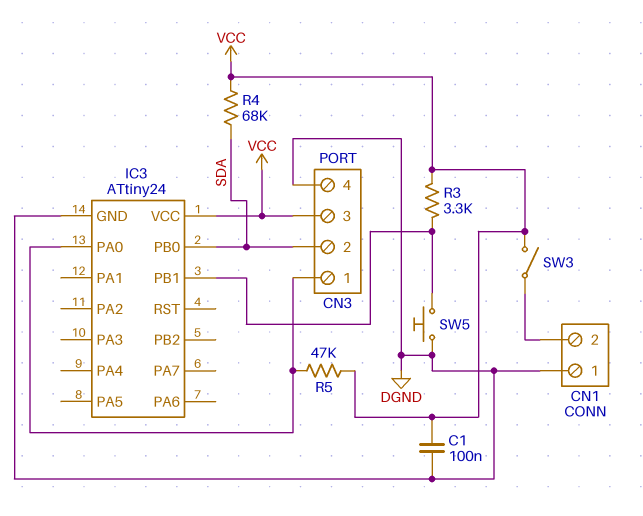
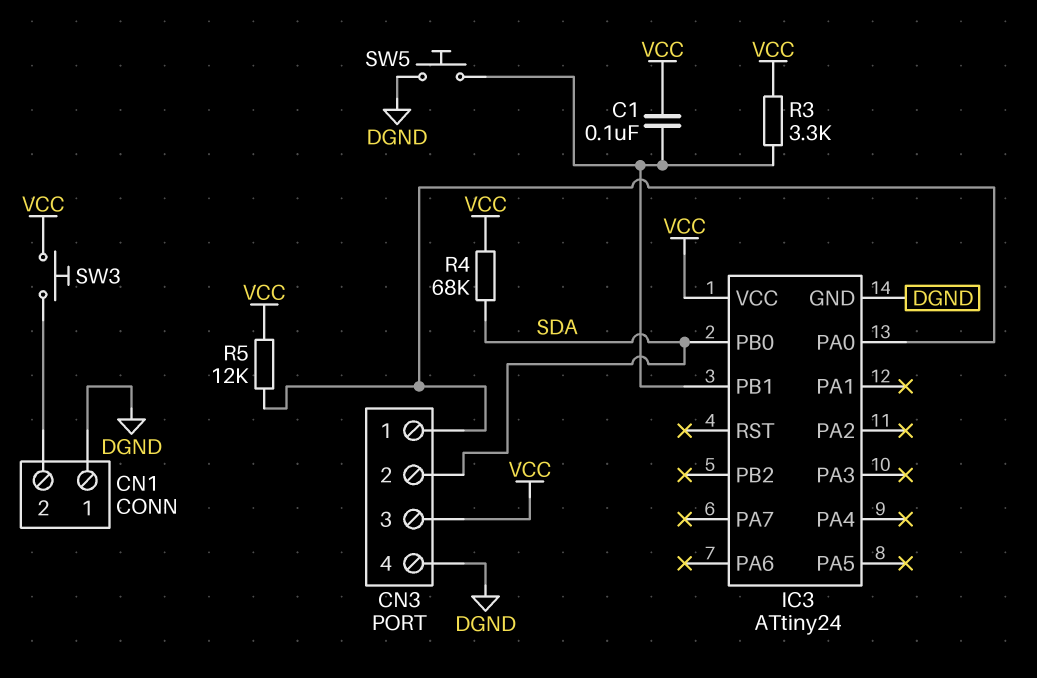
C1: 100nF (DGND, VCC) -> 100nF (IC3/PB1, VCC)
R5: 47k (CN3/1, VCC) -> 12k (CN3/1, VCC)
SW3: switch (CN1/2, VCC) -> button (CN1/2, VCC)

